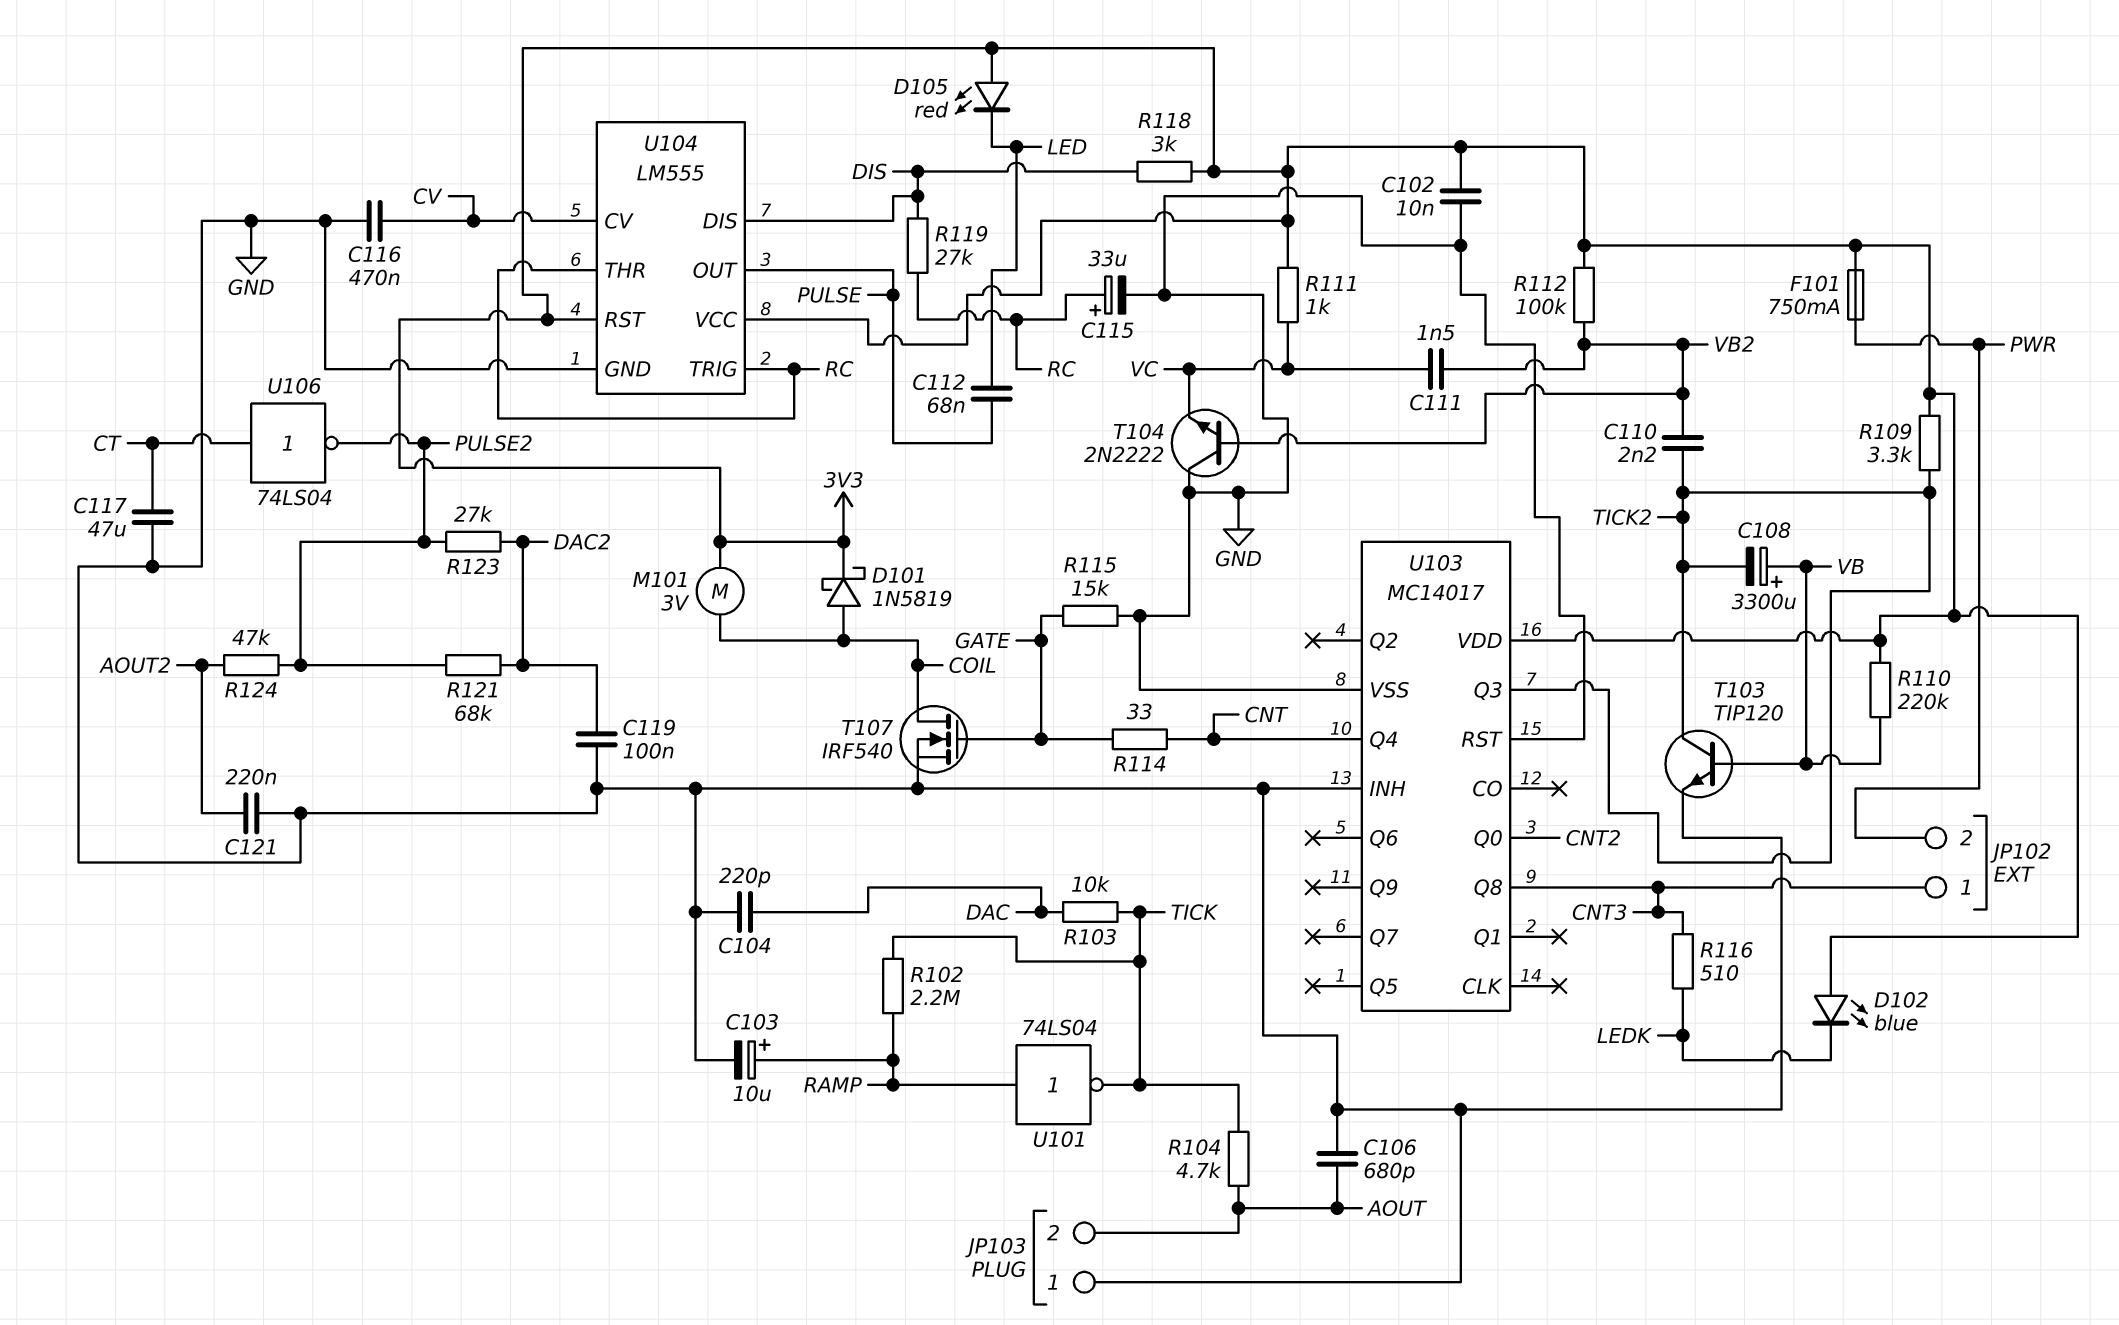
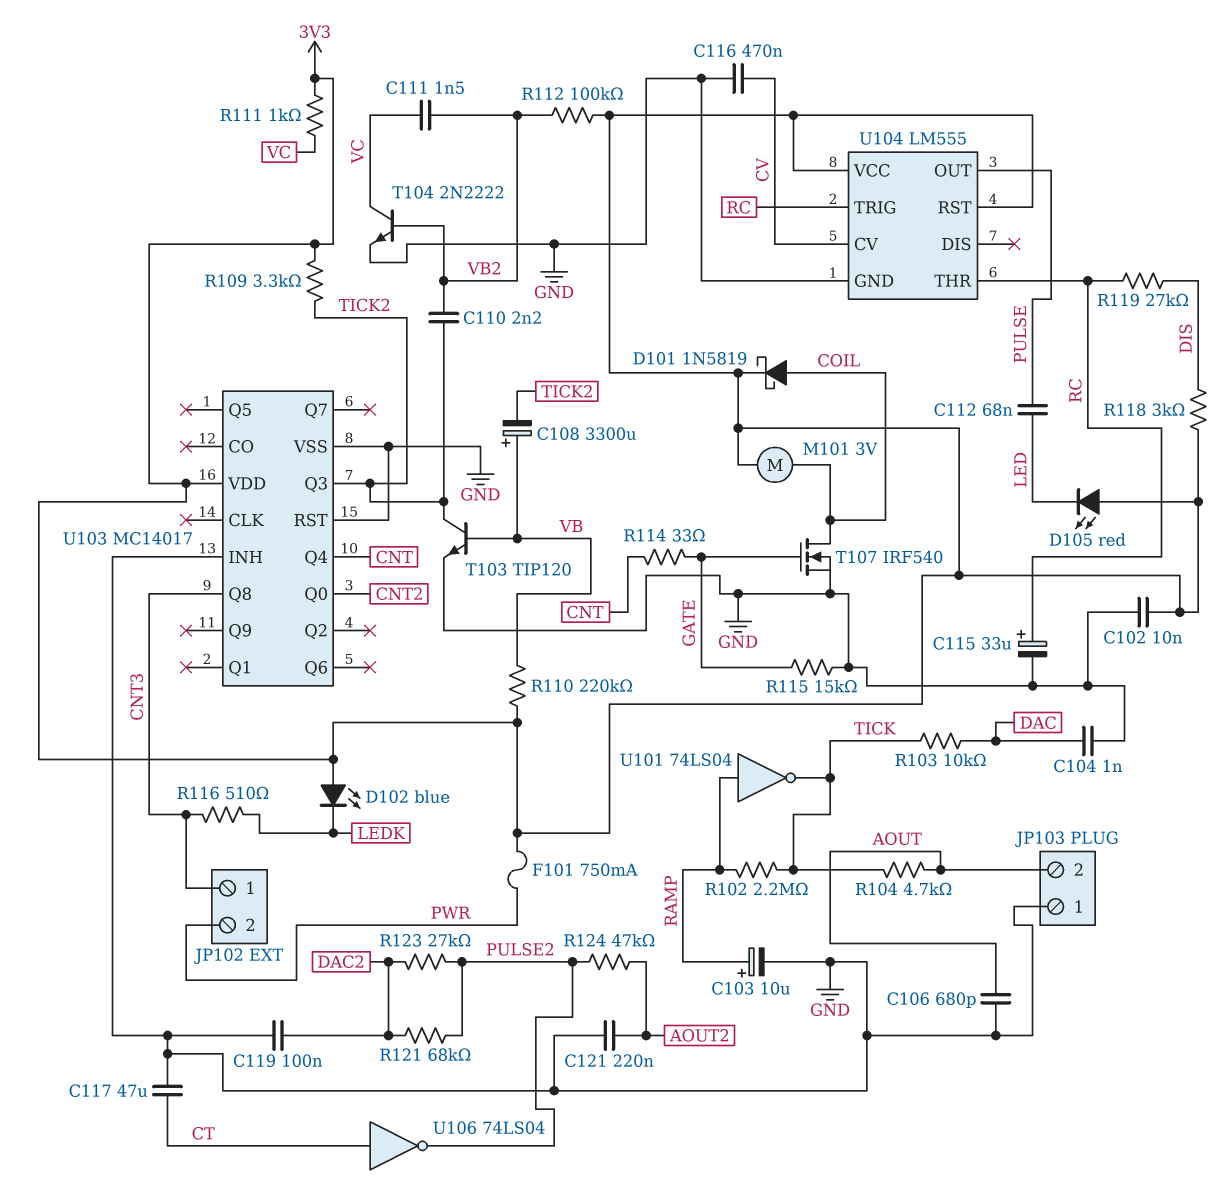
C104: 220pF (DAC, GND) -> 1nF (DAC, GND)
T104: NPN 2N2222 (B VB2, C GND, E VC) -> NPN 2N2222 (B VB2, C VC, E GND)
U104 pin DIS: DIS -> none

